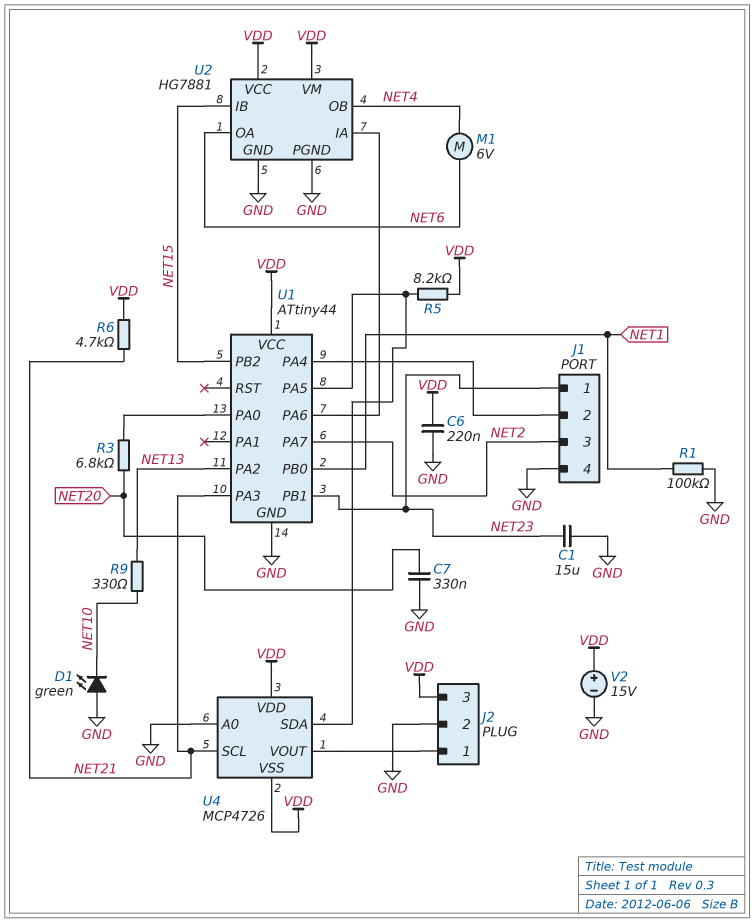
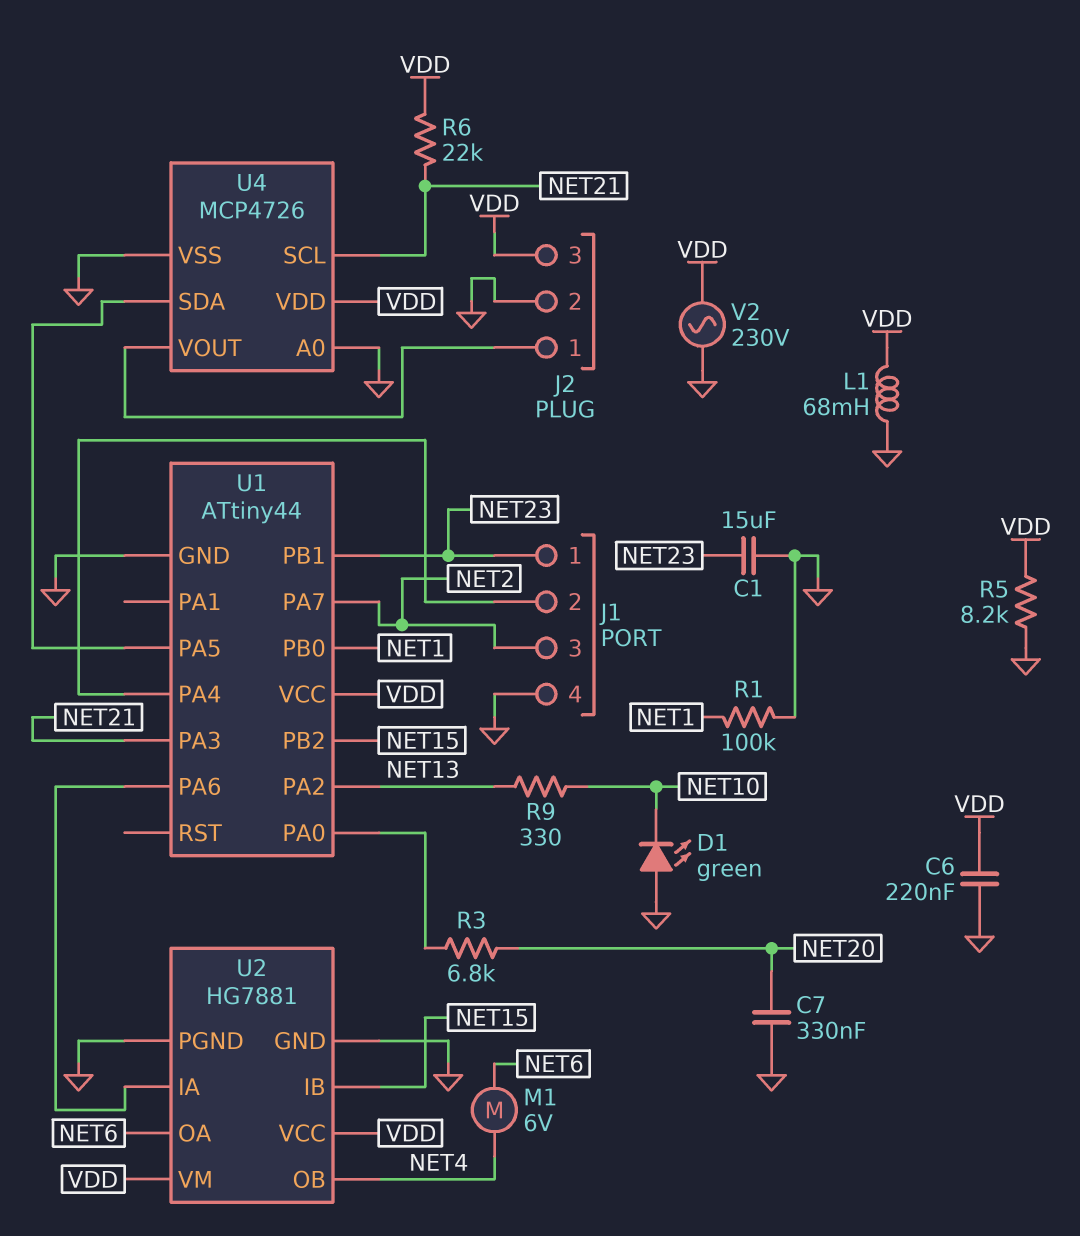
L1: none -> 68mH (GND, VDD)
R5: 8.2k (U1/PA5, VDD) -> 8.2k (GND, VDD)
R6: 4.7k (NET21, VDD) -> 22k (NET21, VDD)
U4 pin VSS: VDD -> GND
V2: 15V (plus VDD, minus GND) -> AC 230V (GND, VDD)

